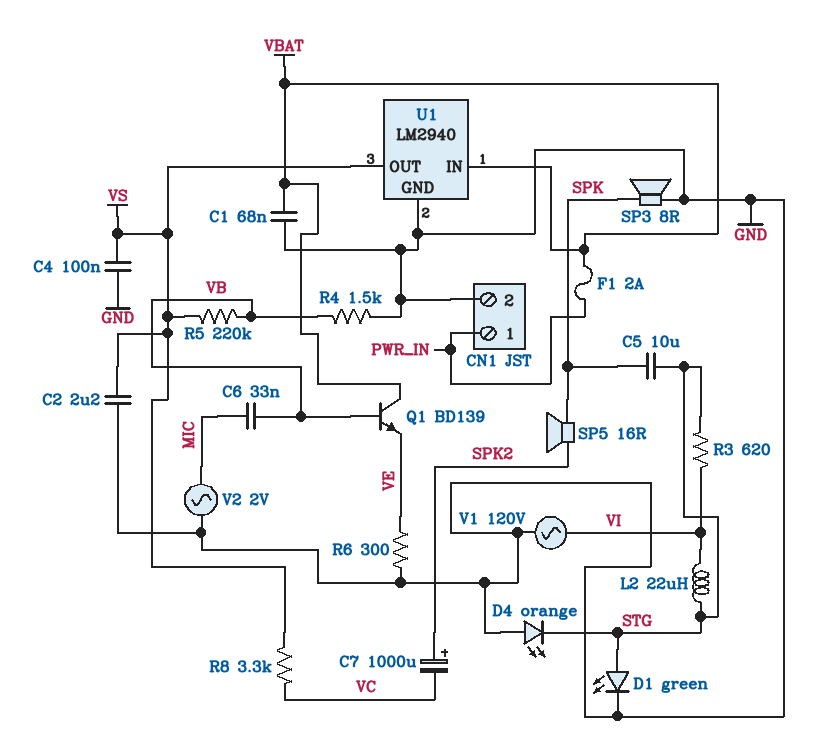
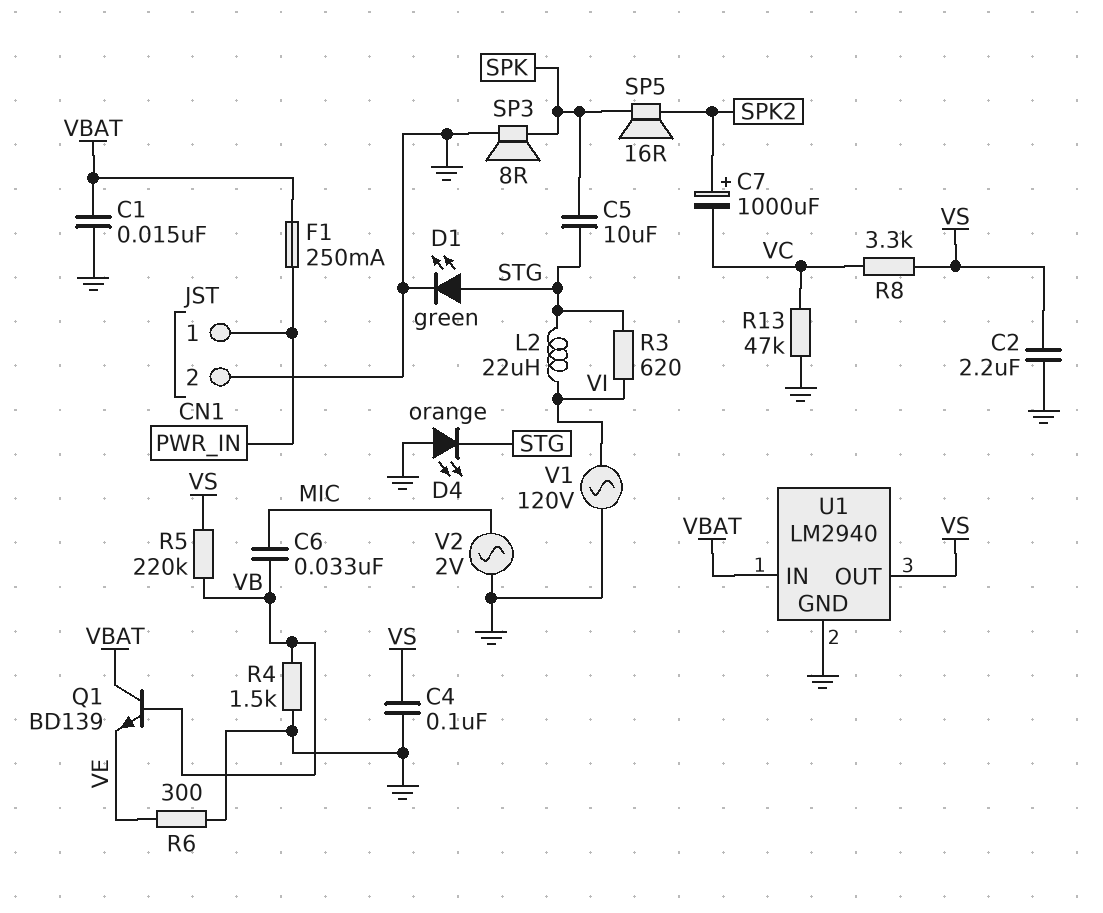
C1: 68nF (GND, VBAT) -> 15nF (GND, VBAT)
F1: 2A (PWR_IN, VBAT) -> 250mA (PWR_IN, VBAT)
R13: none -> 47k (GND, VC)

